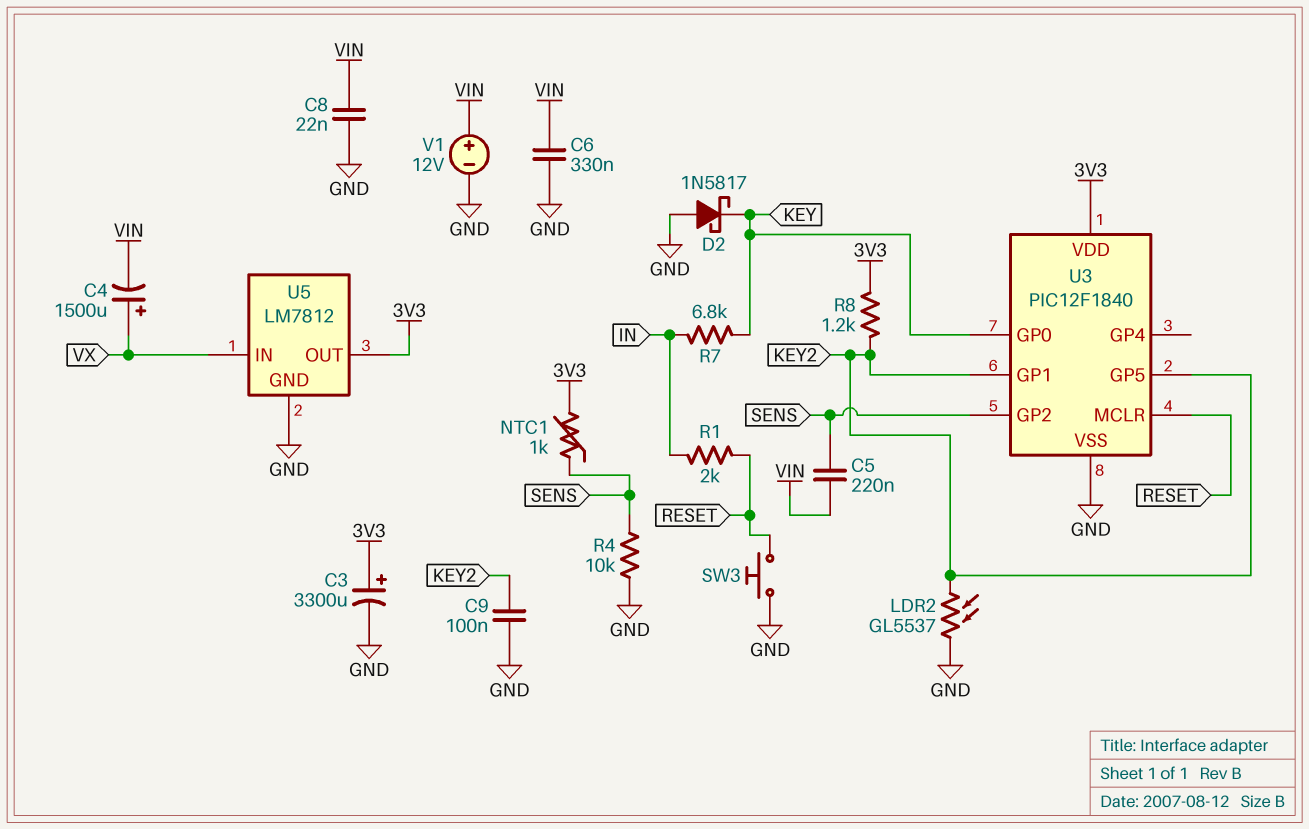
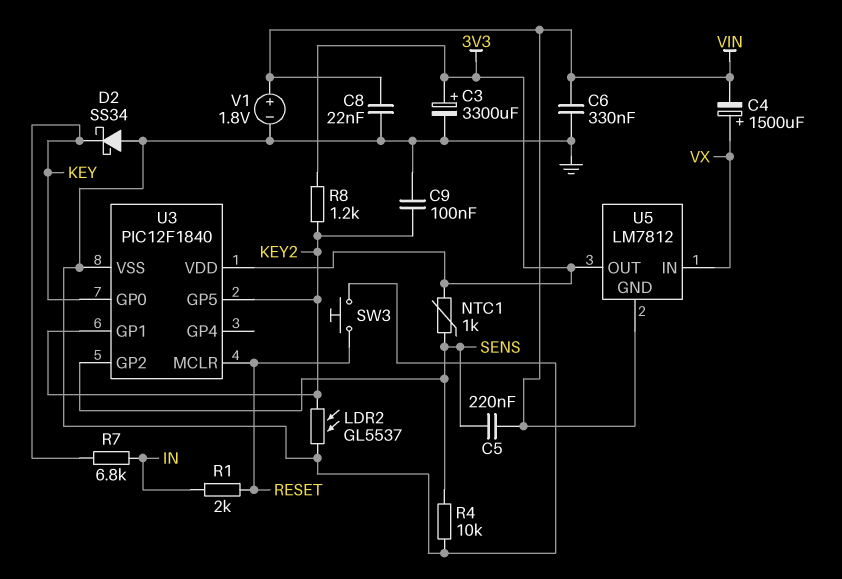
D2: schottky 1N5817 (A GND, K KEY) -> schottky SS34 (A GND, K KEY)
U5 pin GND: GND -> VIN
V1: 12V (plus VIN, minus GND) -> 1.8V (plus VIN, minus GND)

